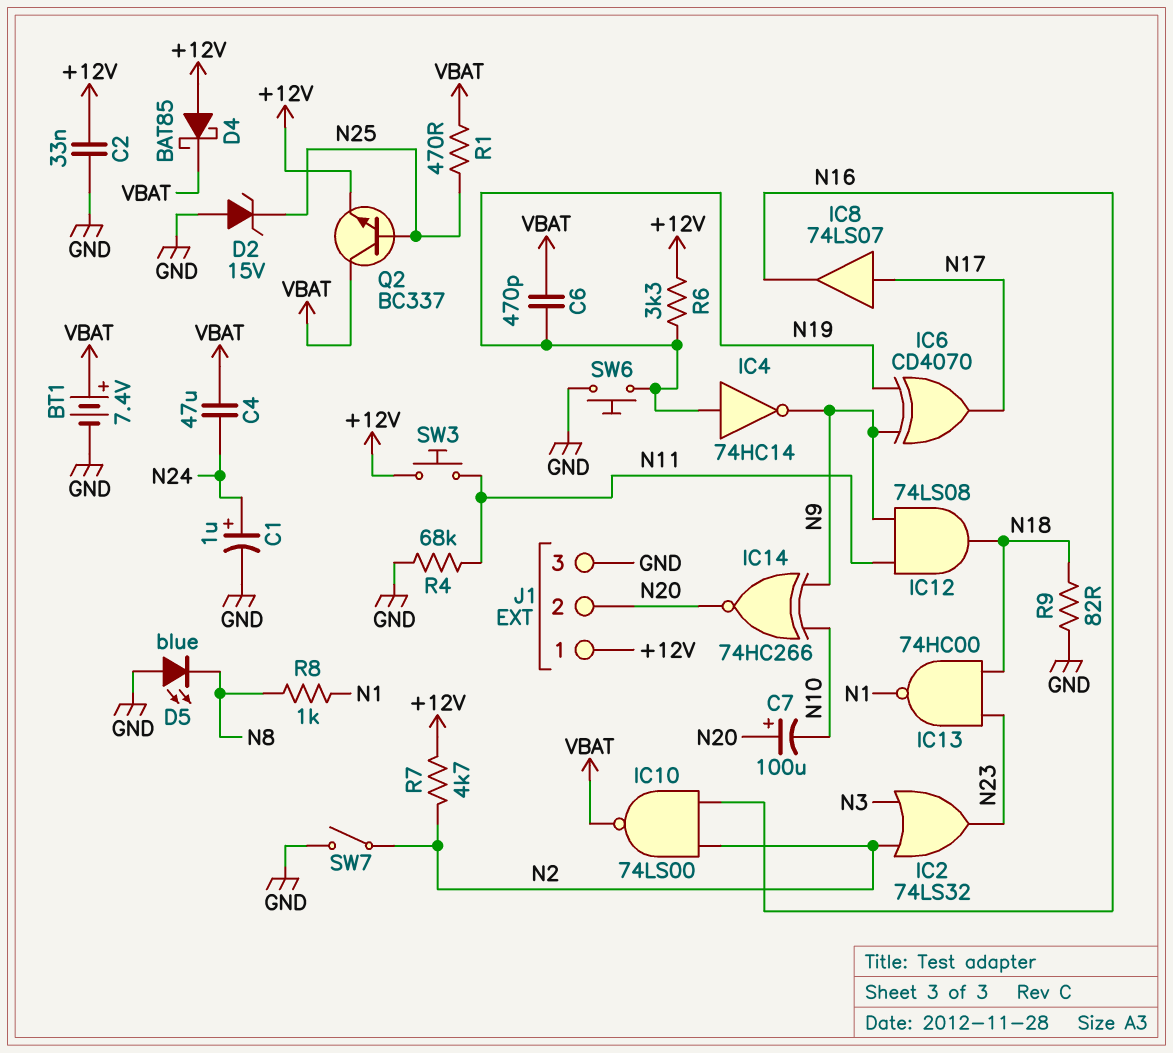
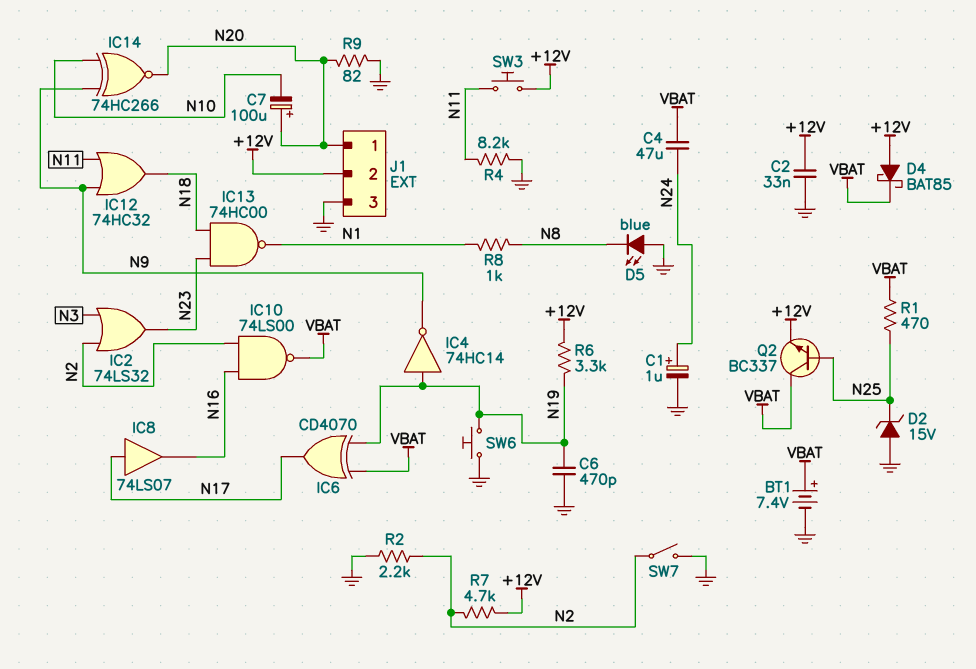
C6: 470pF (N19, VBAT) -> 470pF (GND, N19)
IC6: XOR CD4070 (in N9, in N19, out N17) -> XOR CD4070 (in N19, in VBAT, out N17)
IC12: AND 74LS08 (in N9, in N11, out N18) -> OR 74HC32 (in N9, in N11, out N18)
J1 pin 1: +12V -> N20
J1 pin 2: N20 -> +12V
R2: none -> 2.2k (GND, N2)
R4: 68k (GND, N11) -> 8.2k (GND, N11)
R9: 82 (GND, N18) -> 82 (GND, N20)

